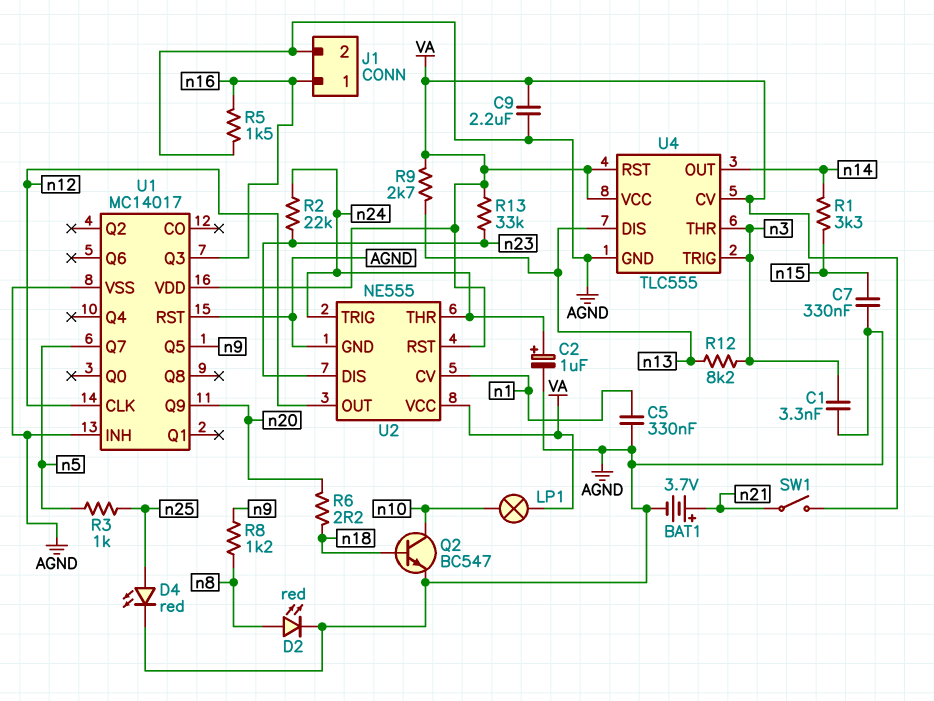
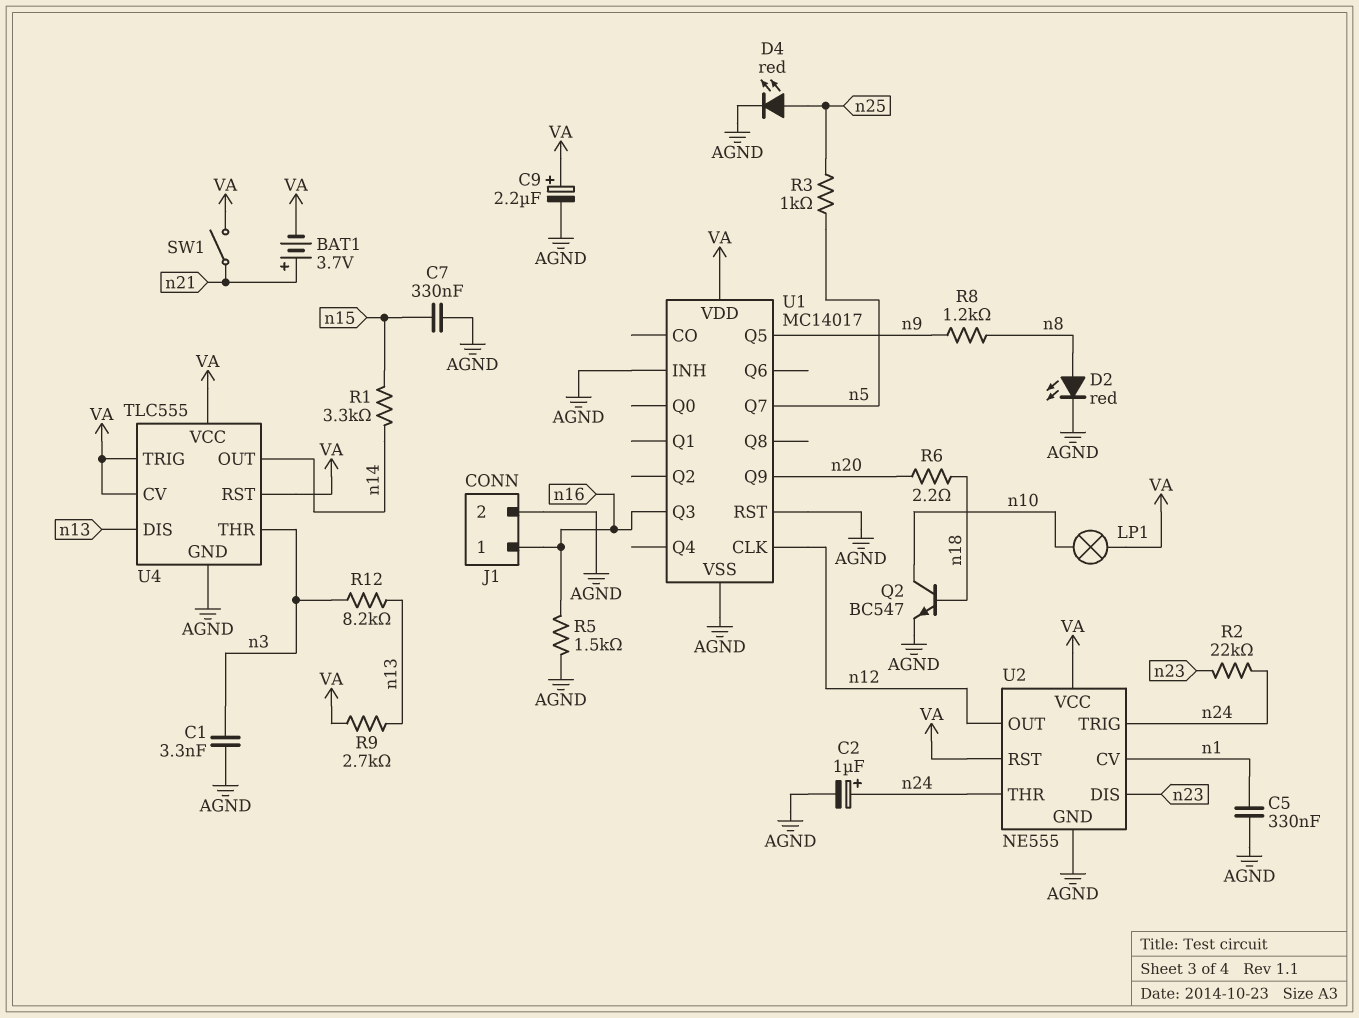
BAT1: 3.7V (plus n21, minus AGND) -> 3.7V (plus n21, minus VA)
C9: 2.2uF (AGND, VA) -> 2.2uF (plus VA, minus AGND)
R13: 33k (VA, n23) -> none
U4 pin TRIG: n3 -> VA

